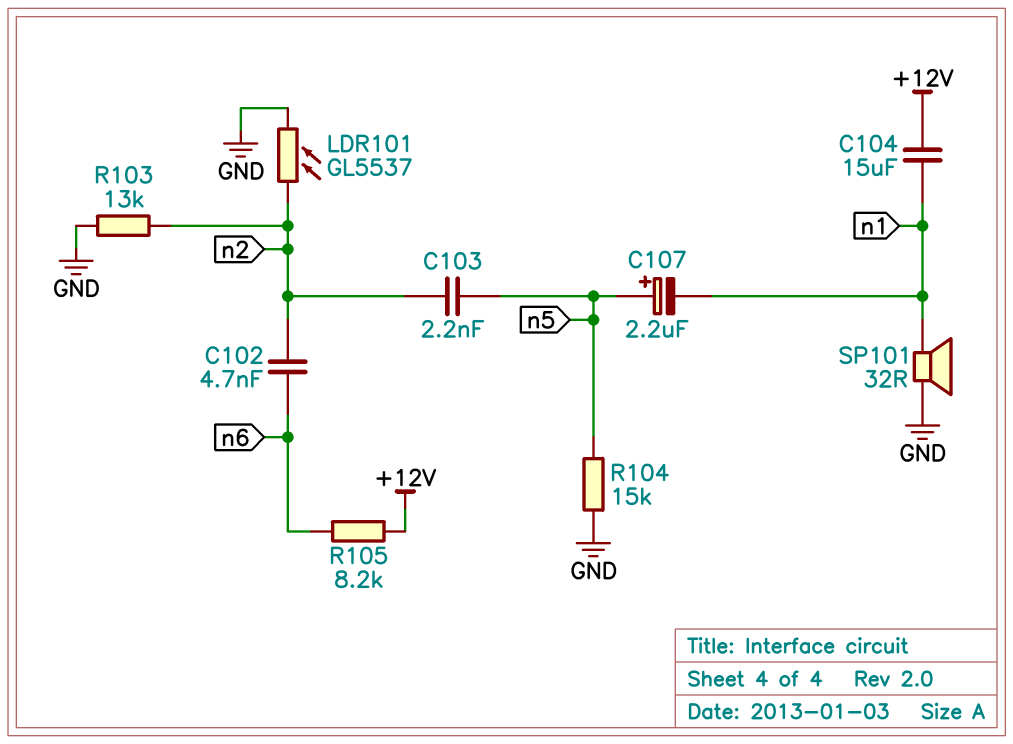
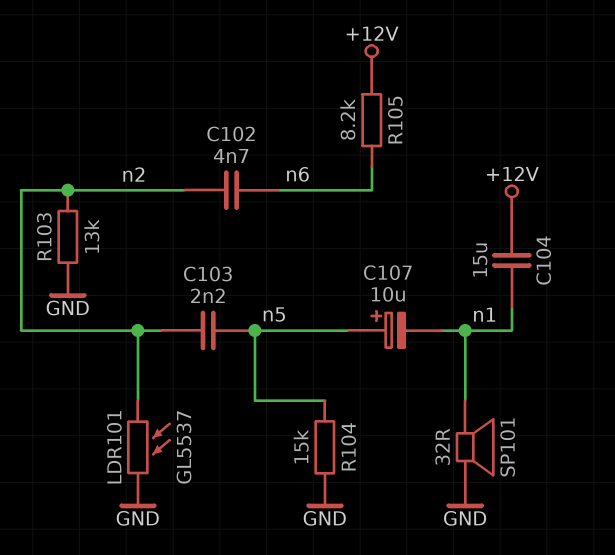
C107: 2.2uF (plus n5, minus n1) -> 10uF (plus n5, minus n1)

